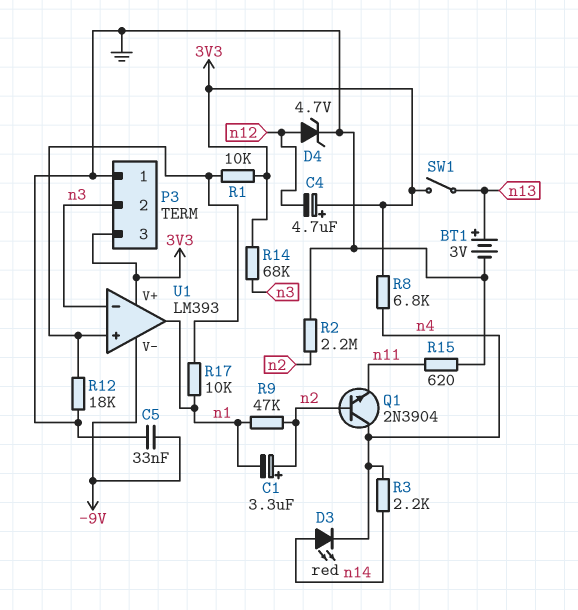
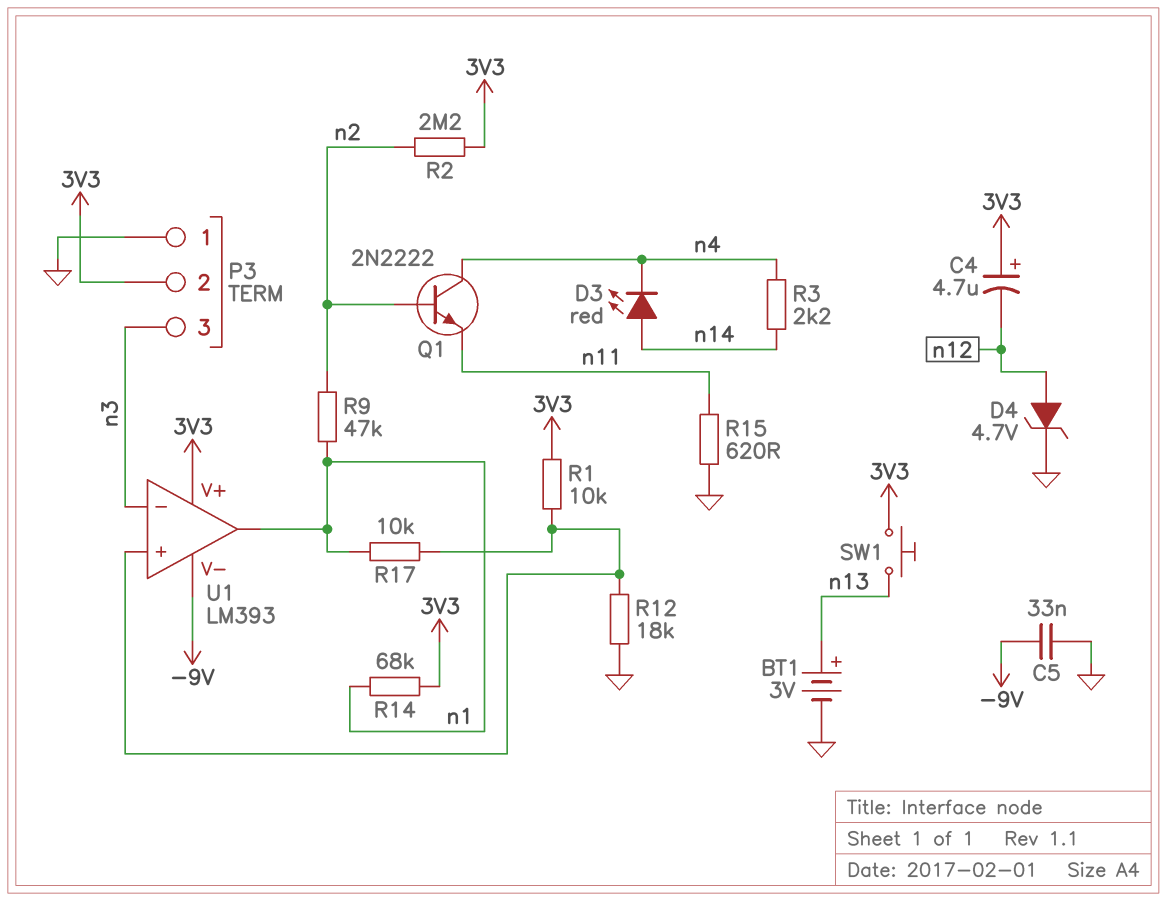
C1: 3.3uF (plus n2, minus n1) -> none
P3 pin 2: n3 -> 3V3
P3 pin 3: 3V3 -> n3
Q1: NPN 2N3904 (B n2, C n4, E n11) -> NPN 2N2222 (B n2, C n4, E n11)
R2: 2.2M (GND, n2) -> 2.2M (3V3, n2)
R8: 6.8k (3V3, n4) -> none
R14: 68k (3V3, n3) -> 68k (3V3, n1)
SW1: switch (3V3, n13) -> button (3V3, n13)

